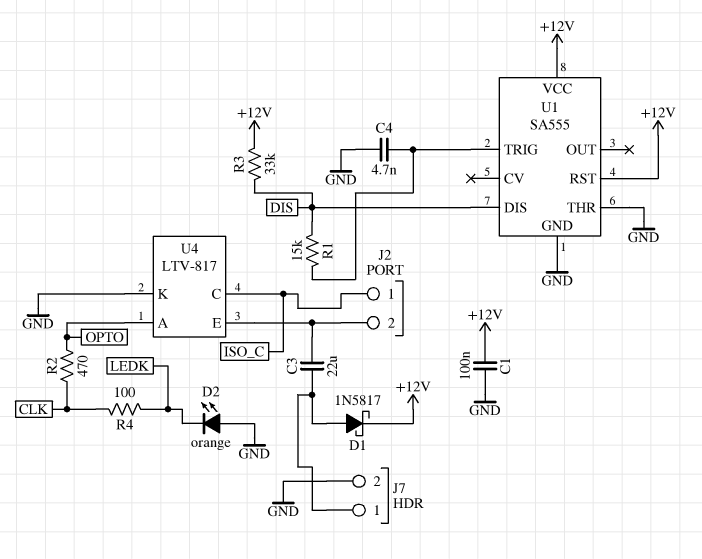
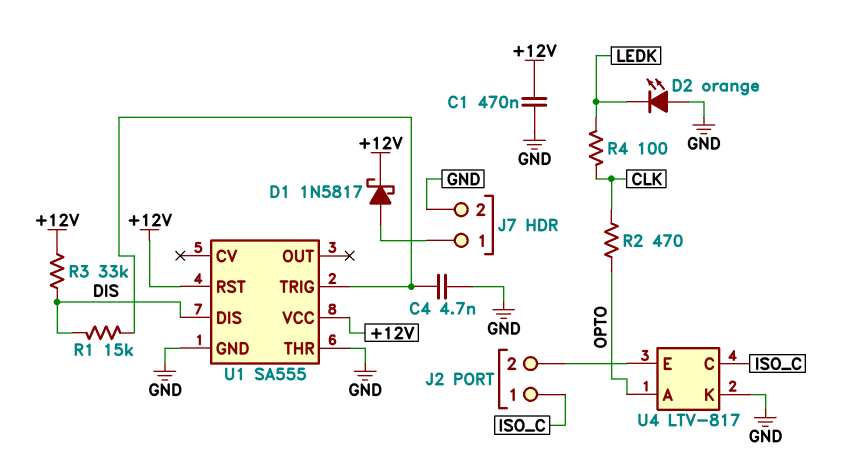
C1: 100nF (+12V, GND) -> 470nF (+12V, GND)
C3: 22uF (J2/2, J7/1) -> none

